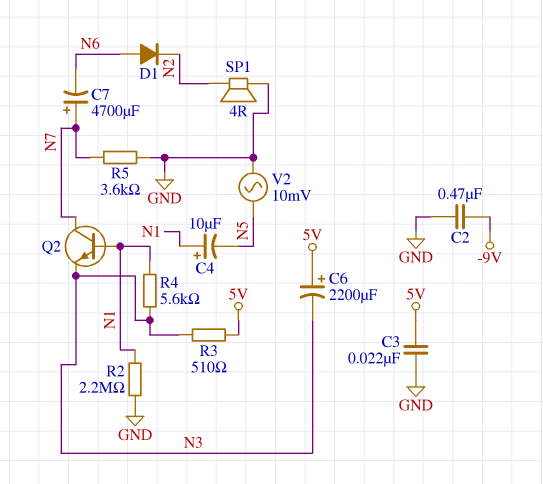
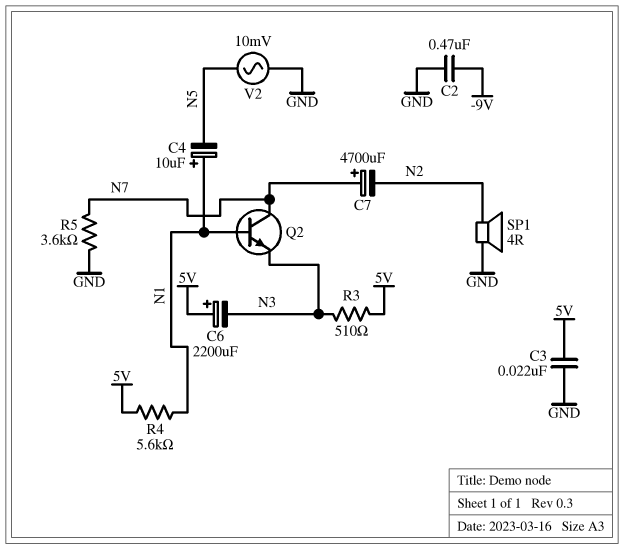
C7: 4700uF (plus N7, minus N6) -> 4700uF (plus N7, minus N2)
D1: diode (A N6, K N2) -> none
R2: 2.2M (GND, N1) -> none
R4: 5.6k (N1, N3) -> 5.6k (5V, N1)

